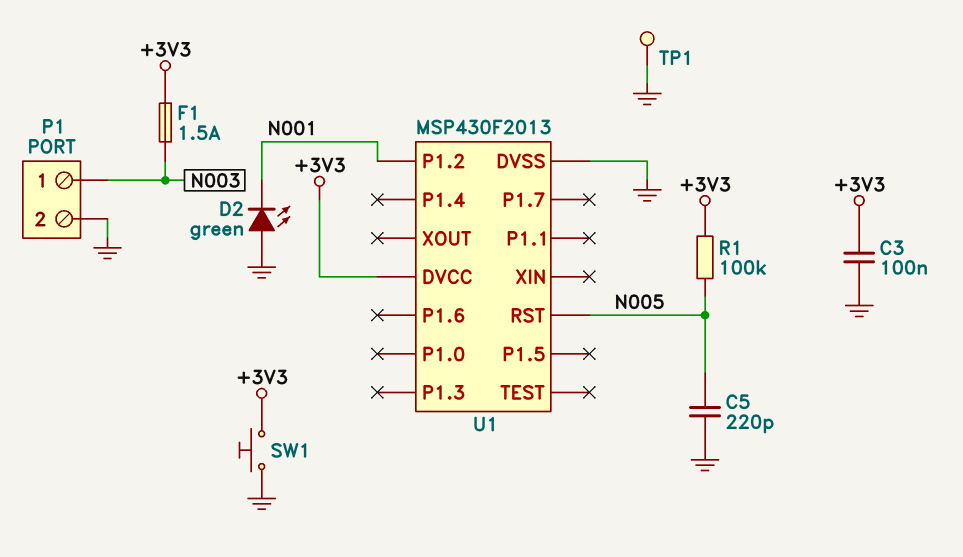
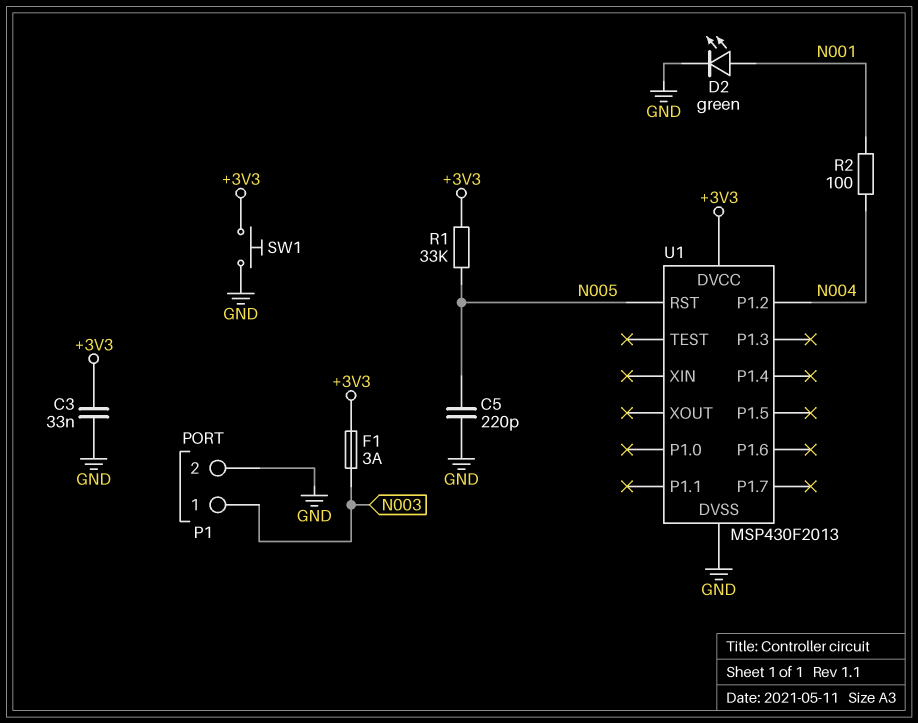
C3: 100nF (+3V3, GND) -> 33nF (+3V3, GND)
D2: LED green (A GND, K N001) -> LED green (A N001, K GND)
F1: 1.5A (+3V3, N003) -> 3A (+3V3, N003)
R1: 100k (+3V3, N005) -> 33k (+3V3, N005)
R2: none -> 100 (N001, N004)
TP1: test point (GND) -> none
U1 pin P1.2: N001 -> N004

